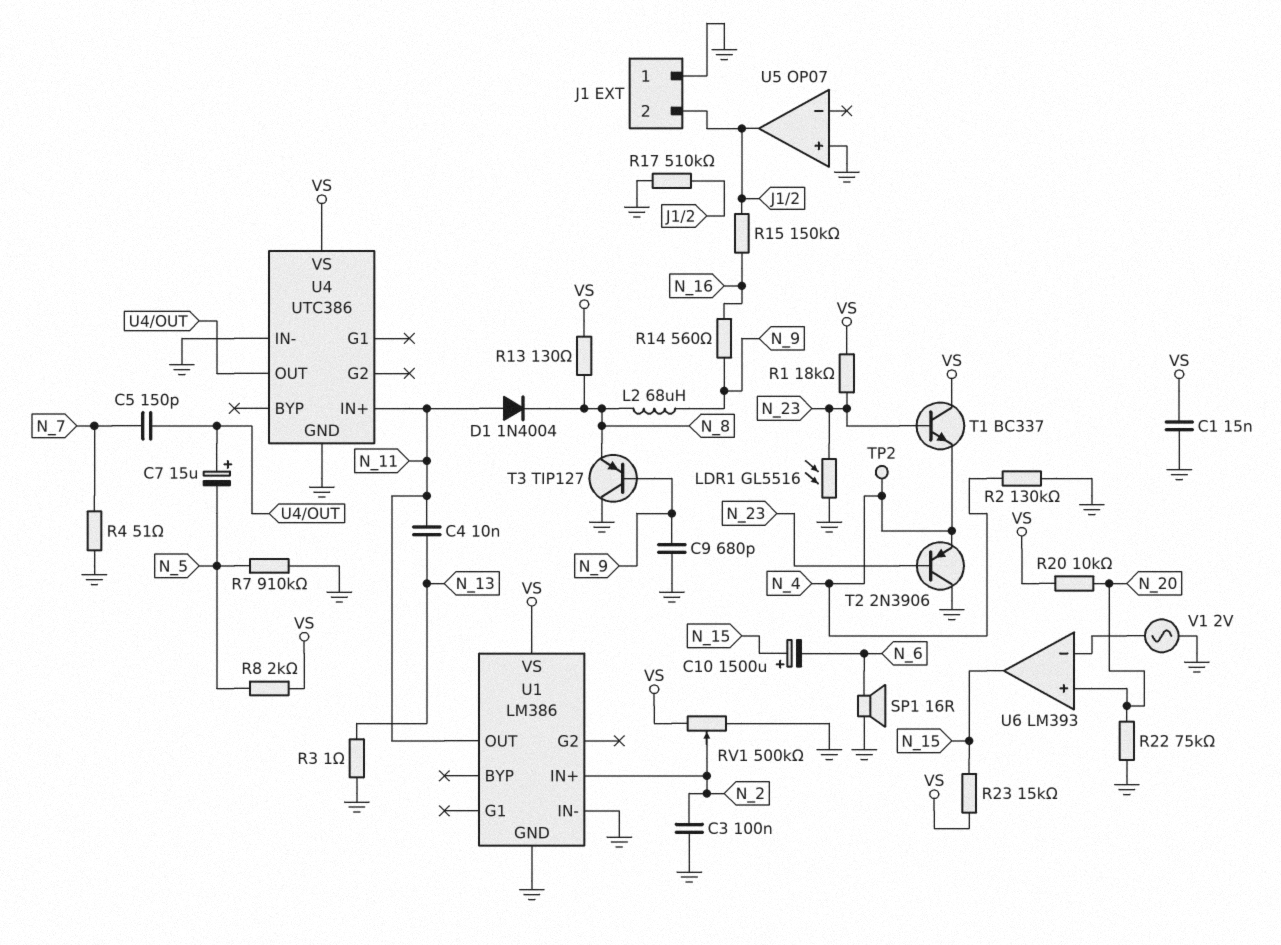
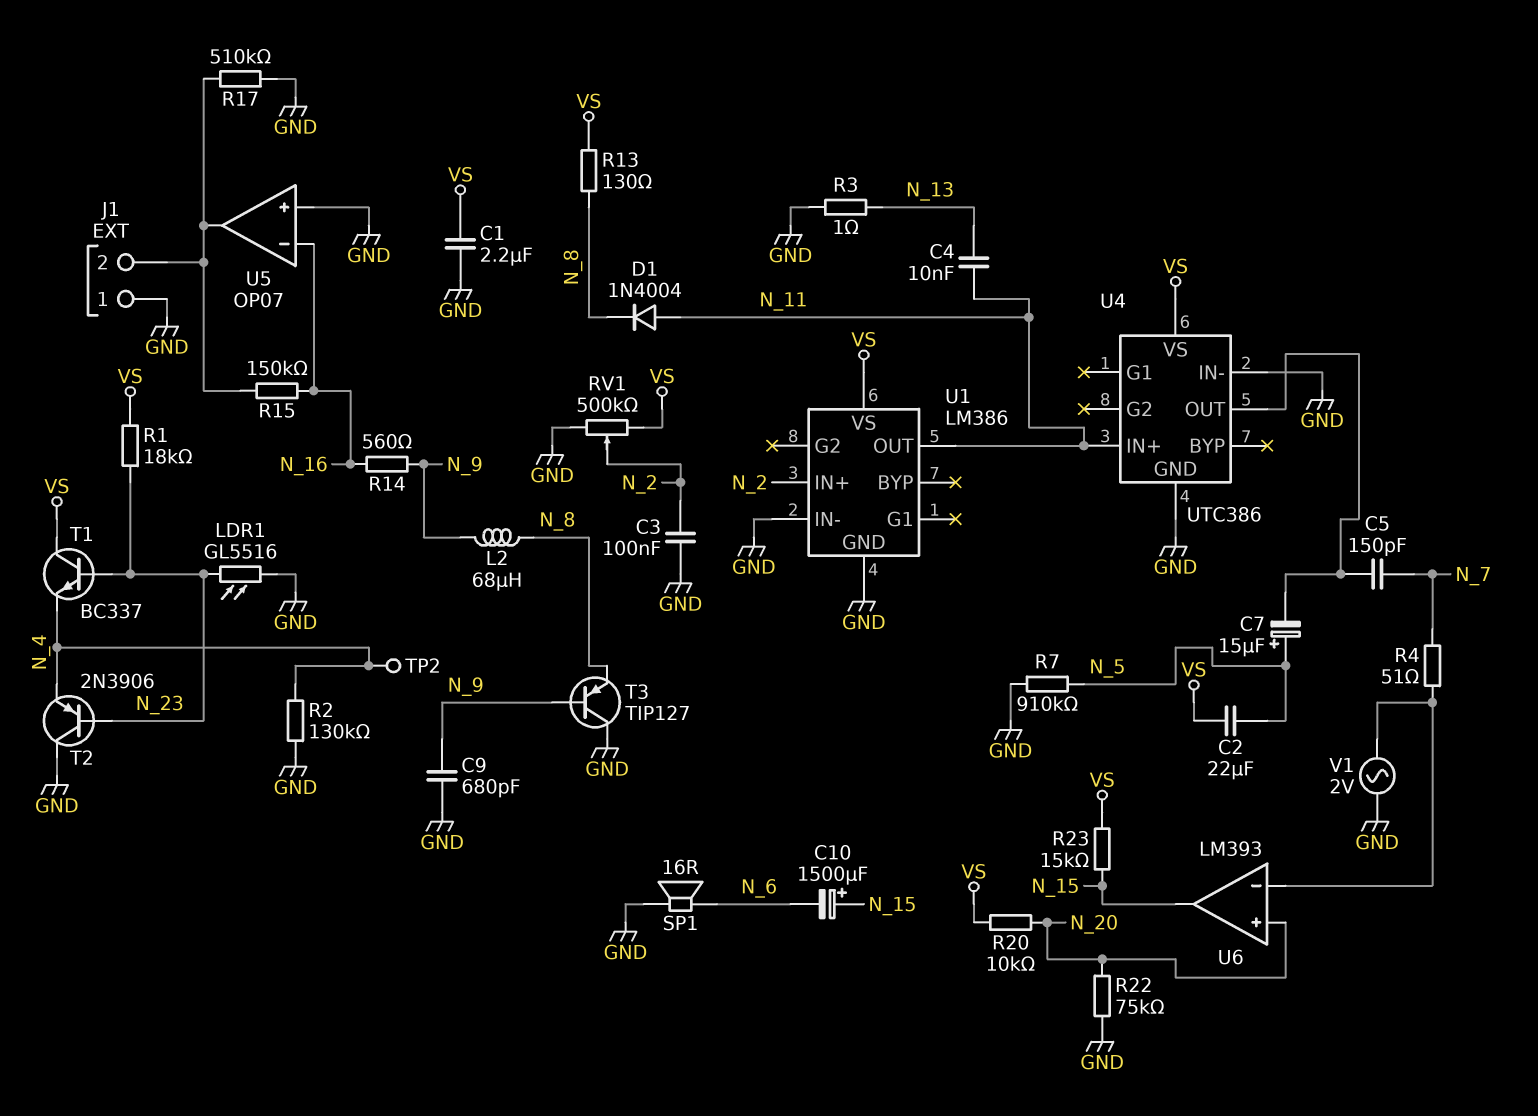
C1: 15nF (GND, VS) -> 2.2uF (GND, VS)
C2: none -> 22uF (N_5, VS)
C7: 15uF (plus U4/OUT, minus N_5) -> 15uF (plus N_5, minus U4/OUT)
R4: 51 (GND, N_7) -> 51 (N_7, U6/in-)
R8: 2k (N_5, VS) -> none
U5 pin in-: none -> N_16

